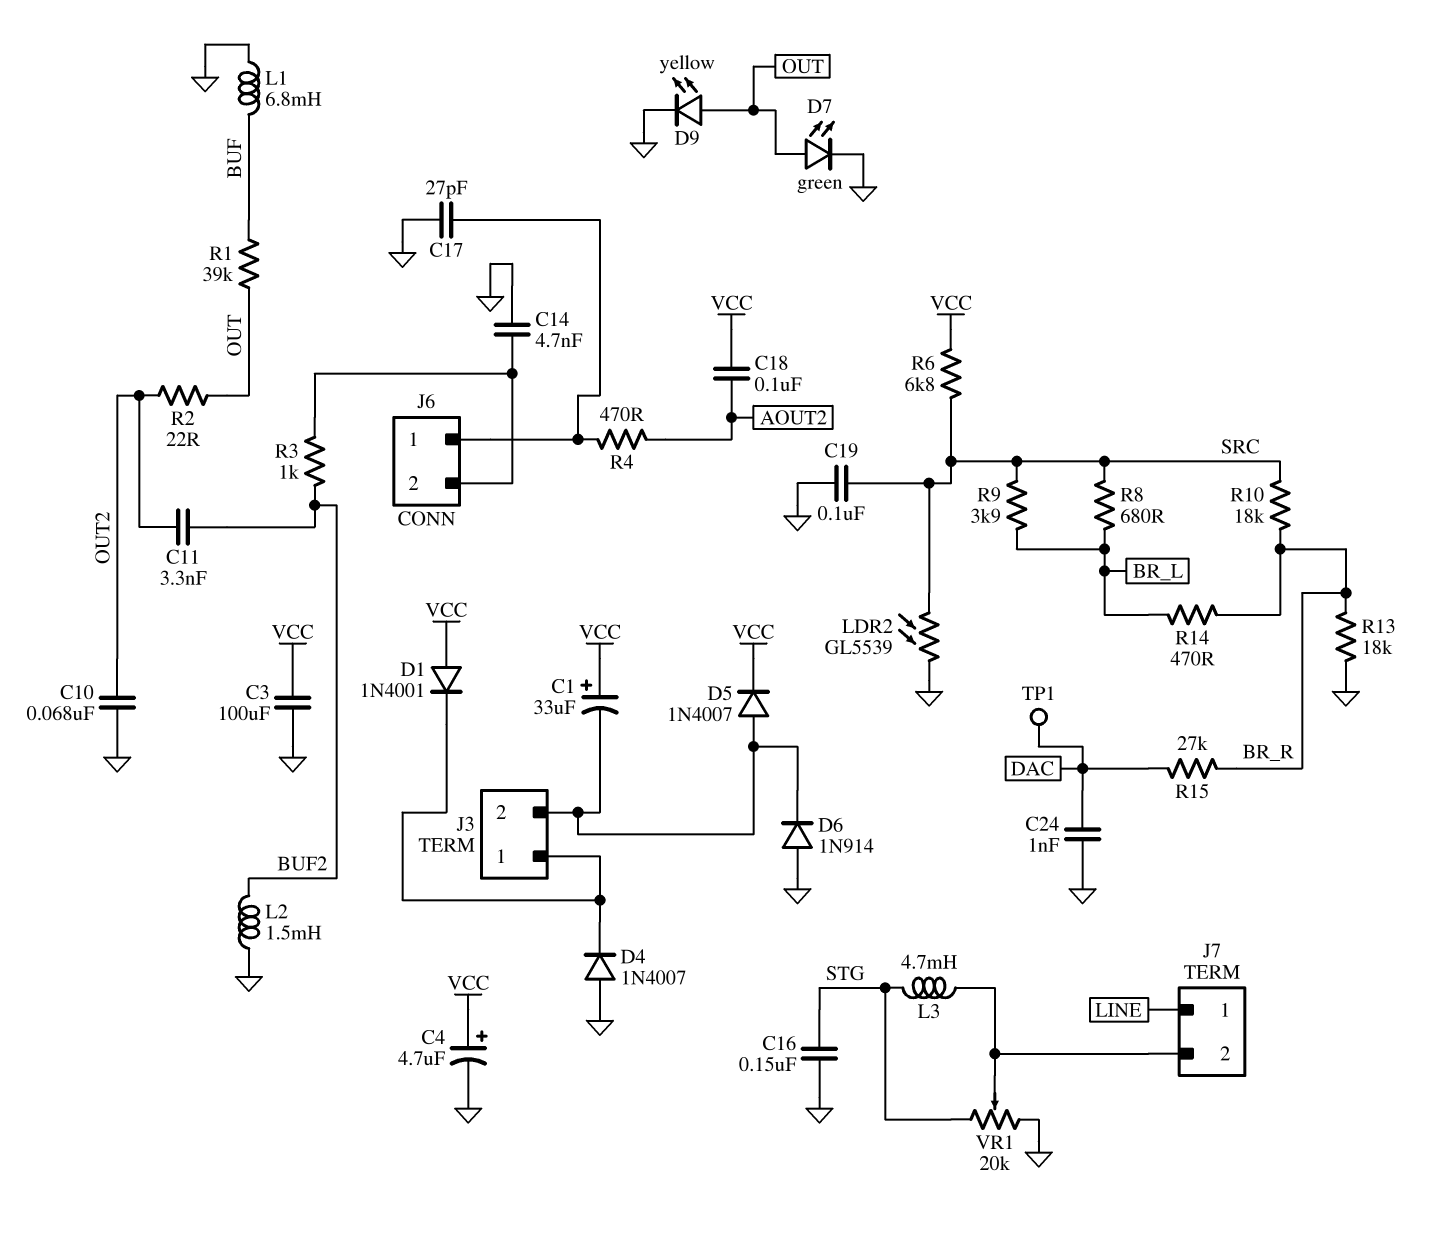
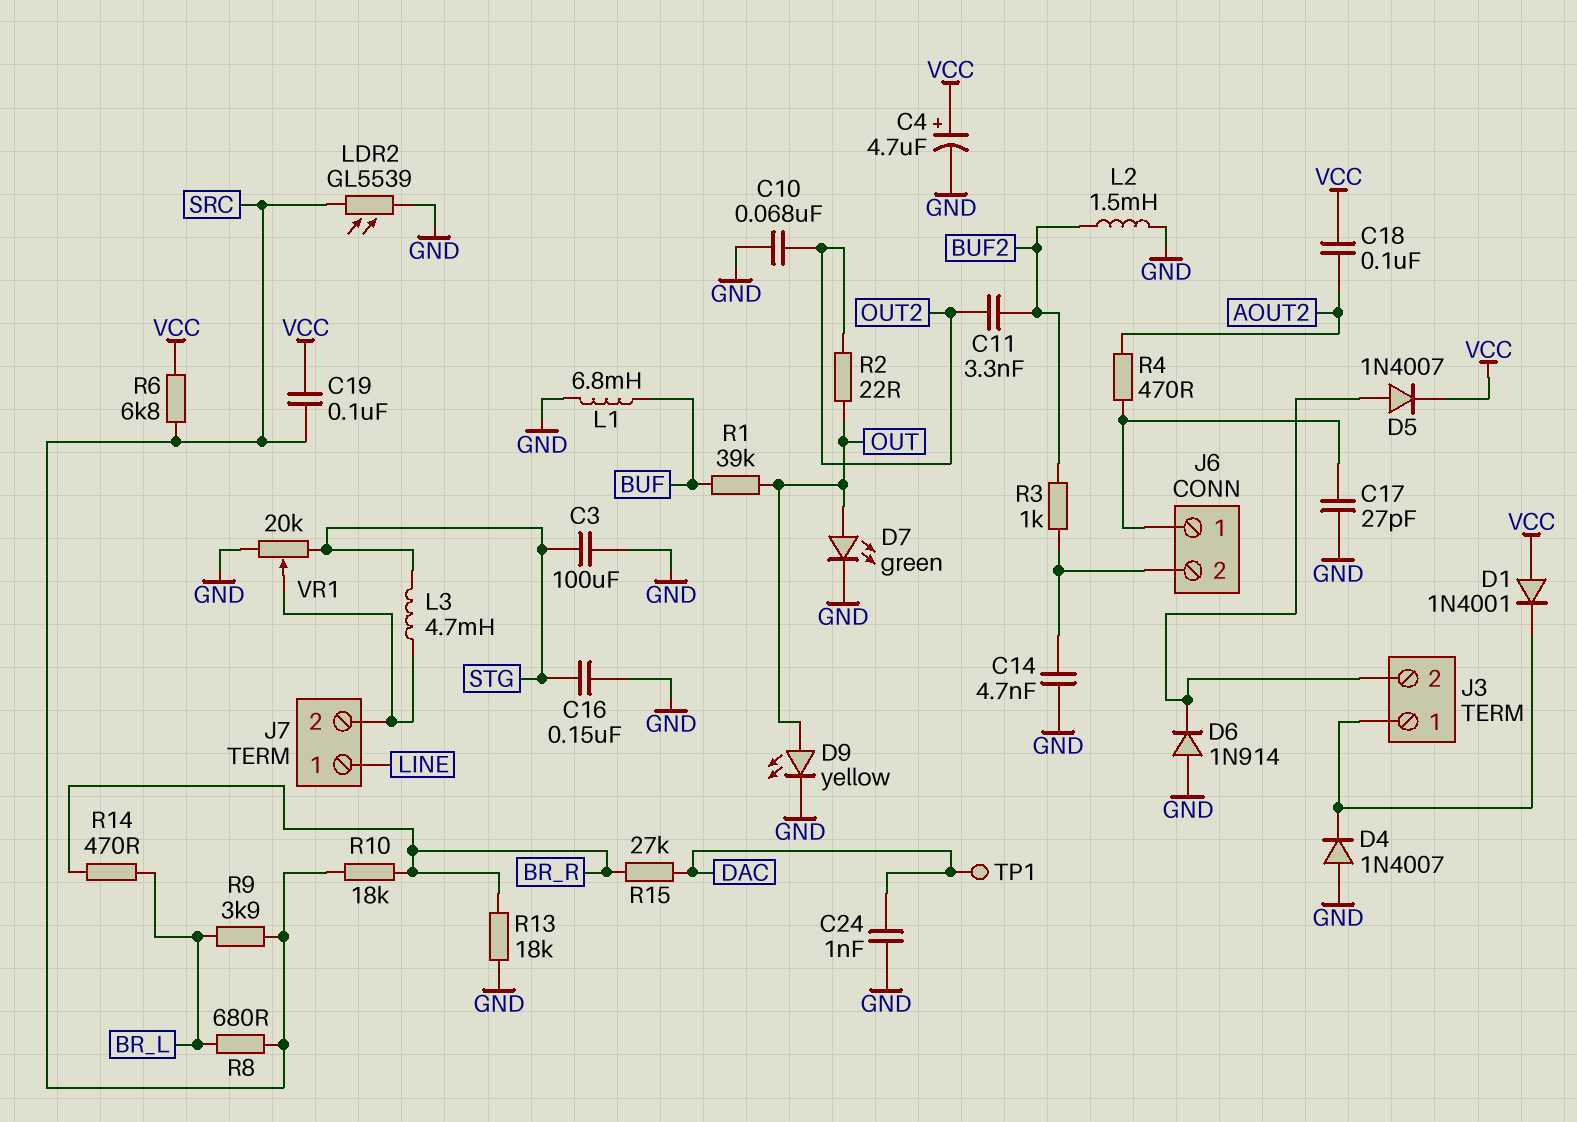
C1: 33uF (plus VCC, minus J3/2) -> none
C3: 100uF (GND, VCC) -> 100uF (GND, STG)
C19: 100nF (GND, SRC) -> 100nF (SRC, VCC)

